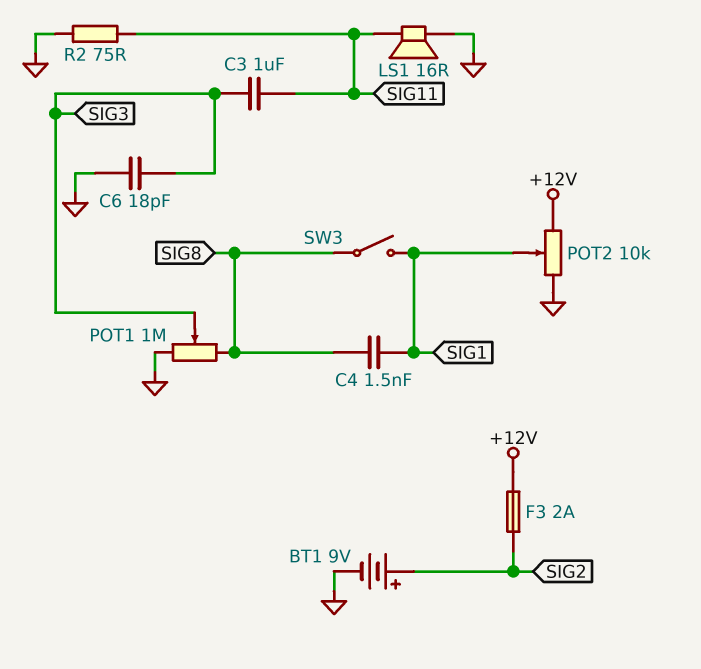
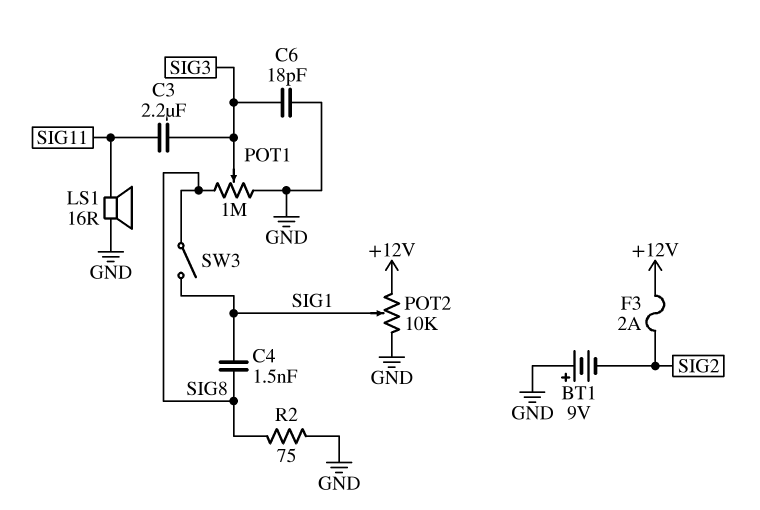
BT1: 9V (plus SIG2, minus GND) -> 9V (plus GND, minus SIG2)
C3: 1uF (SIG3, SIG11) -> 2.2uF (SIG3, SIG11)
R2: 75 (GND, SIG11) -> 75 (GND, SIG8)

